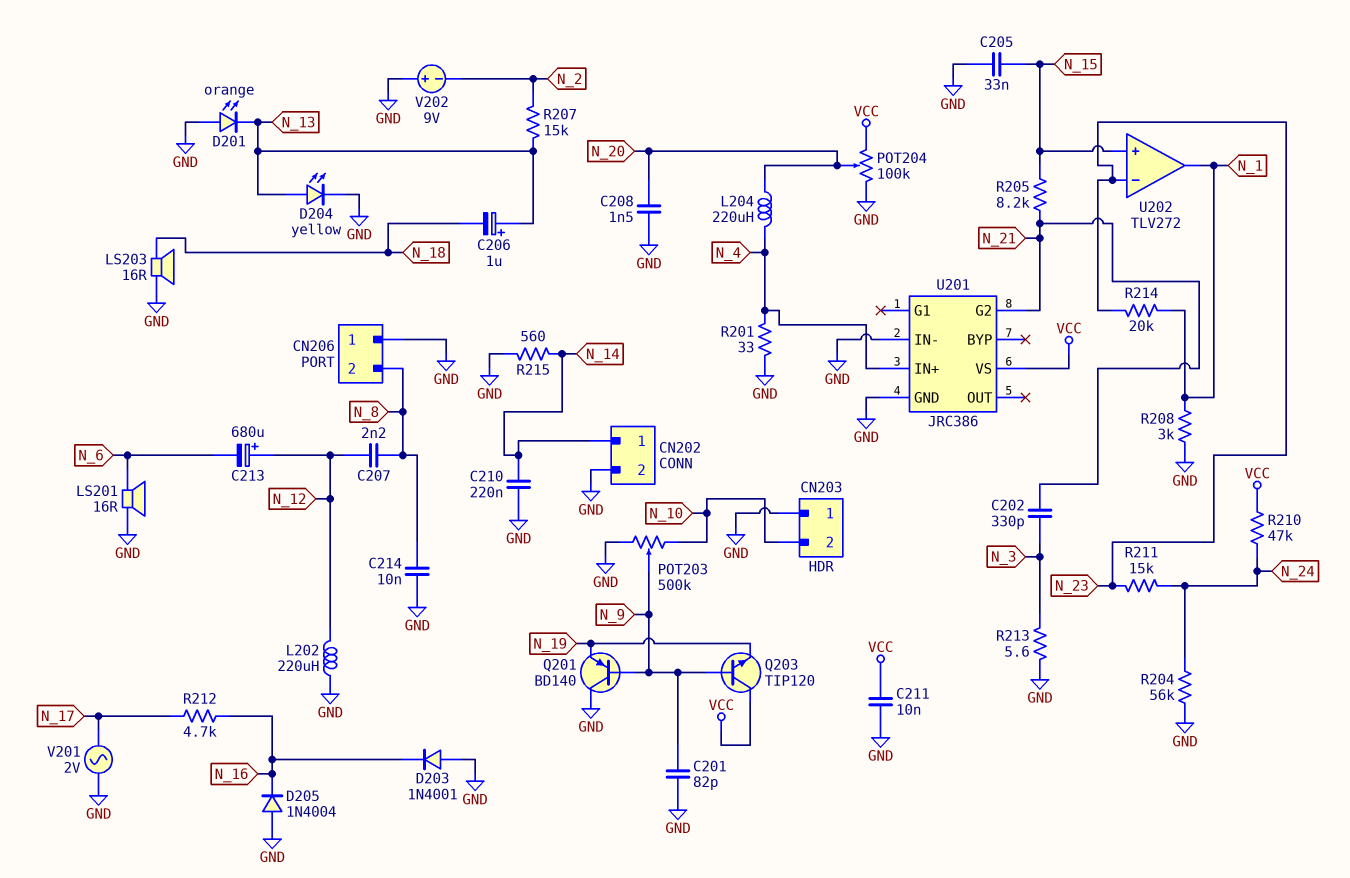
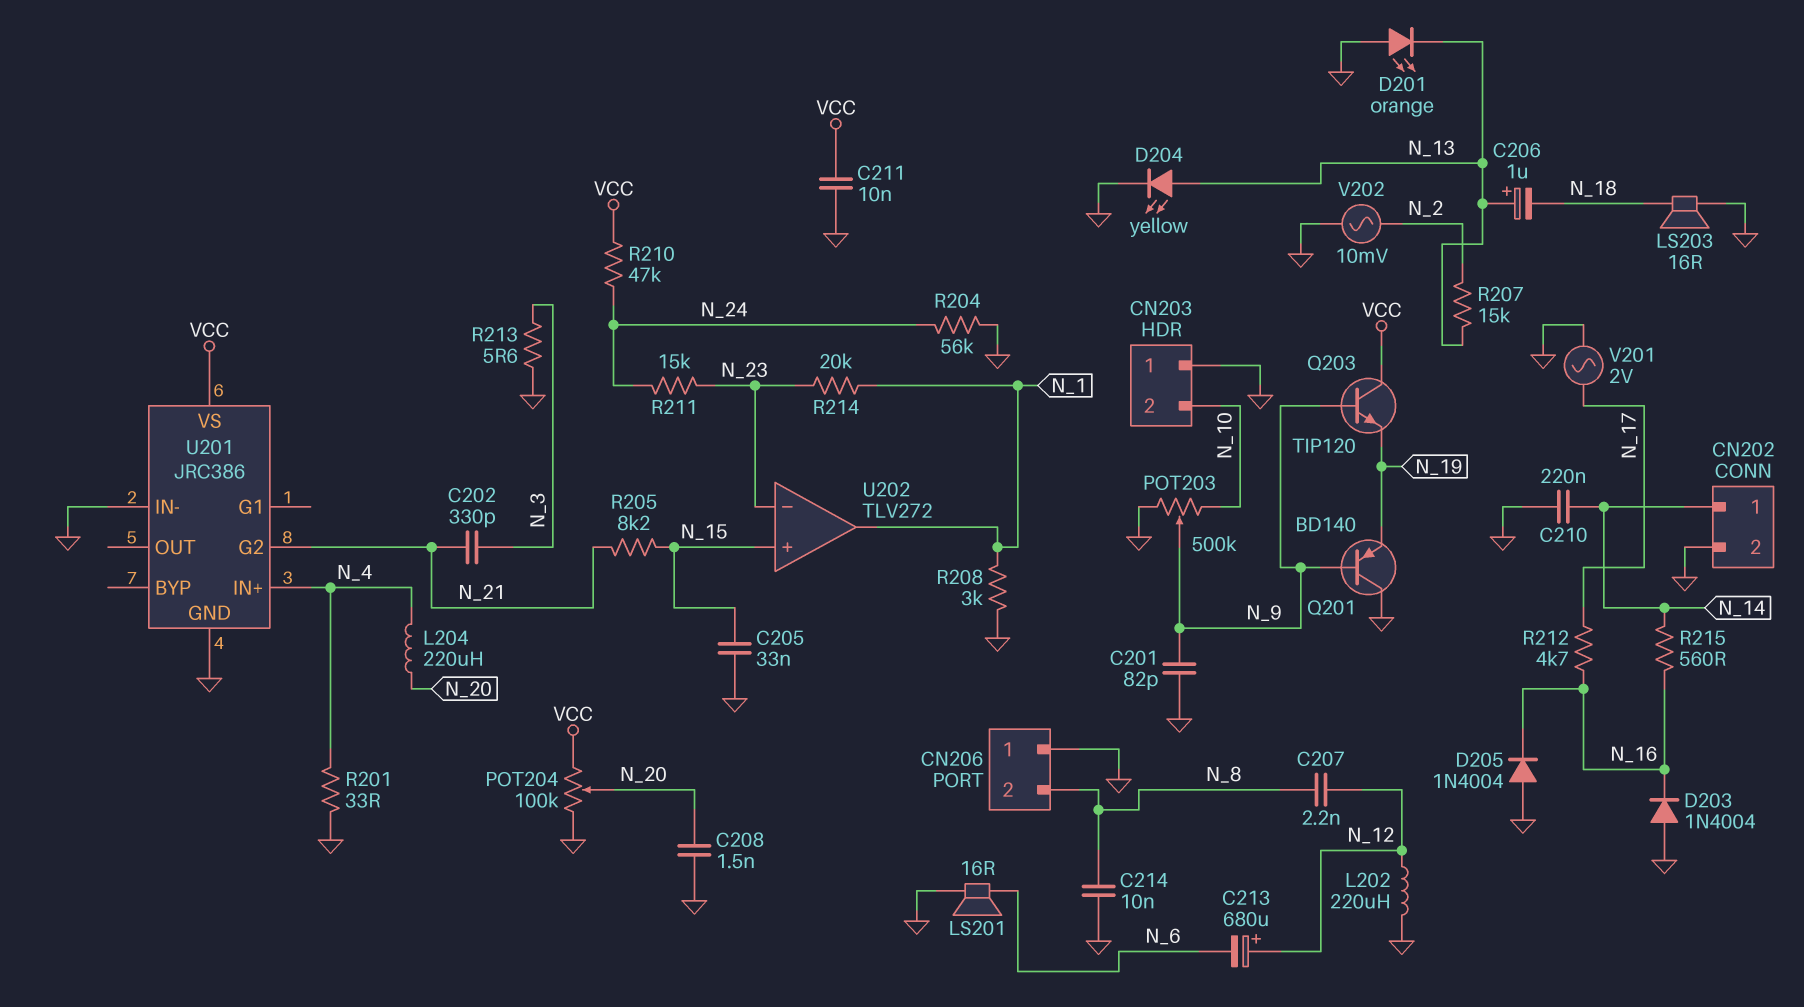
D203: diode 1N4001 (A GND, K N_16) -> diode 1N4004 (A GND, K N_16)
R215: 560 (GND, N_14) -> 560 (N_14, N_16)
V202: 9V (plus GND, minus N_2) -> AC 10mV (GND, N_2)

